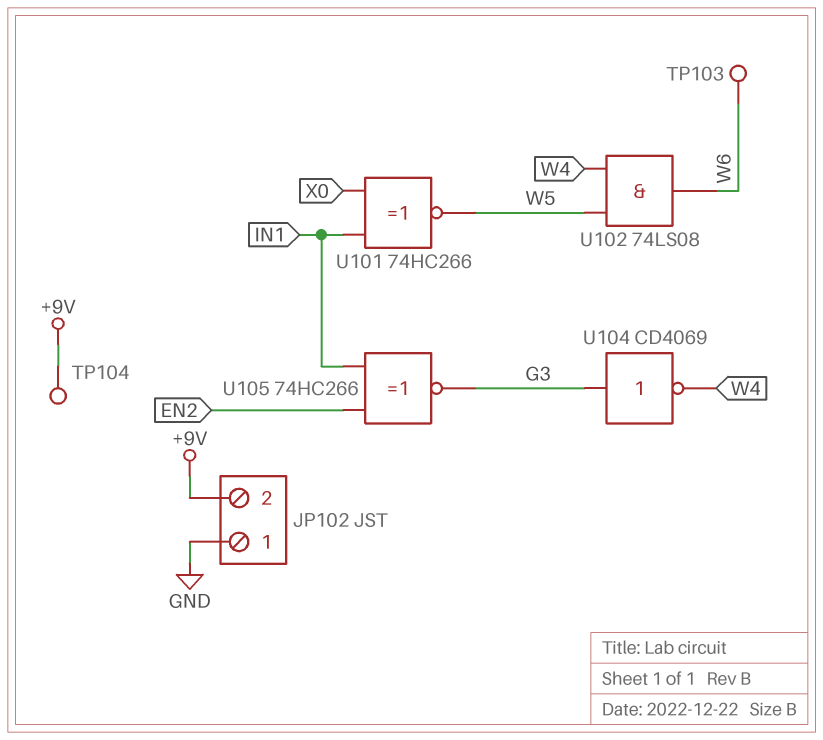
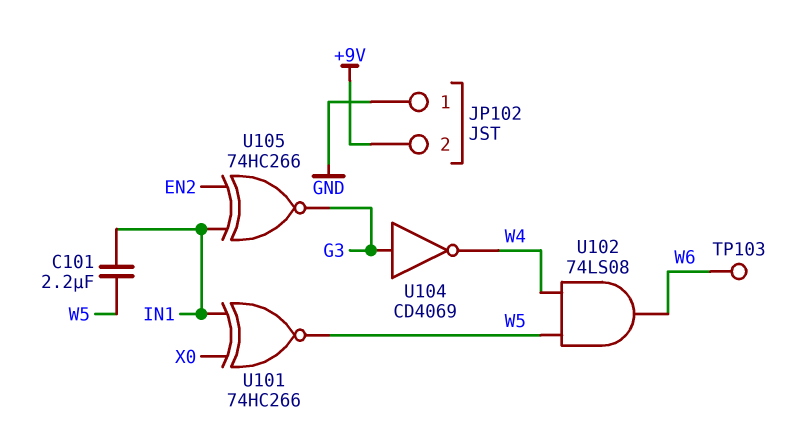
C101: none -> 2.2uF (IN1, W5)
TP104: test point (+9V) -> none

